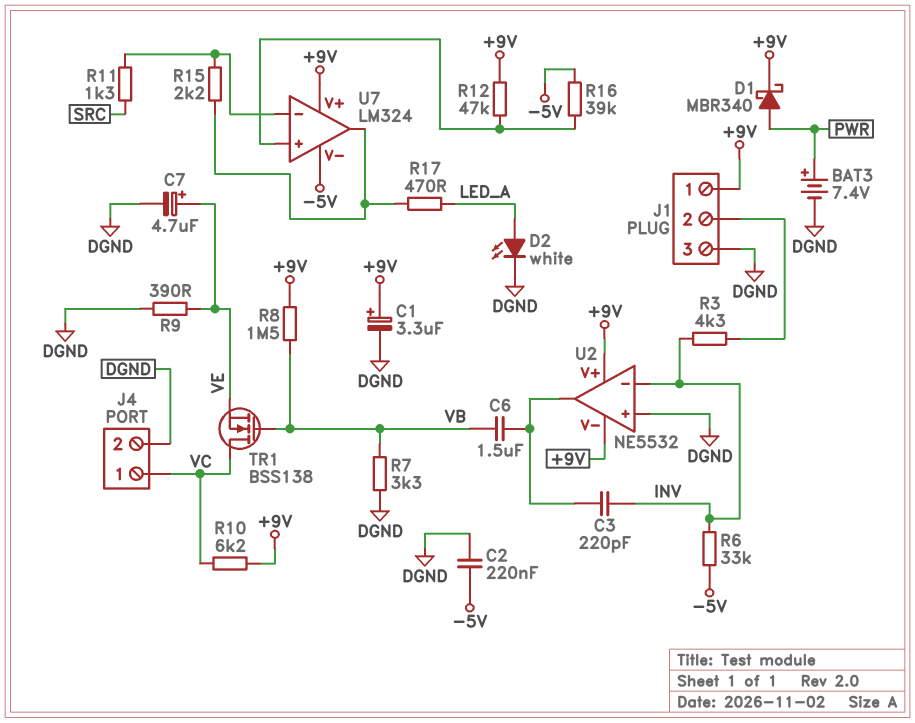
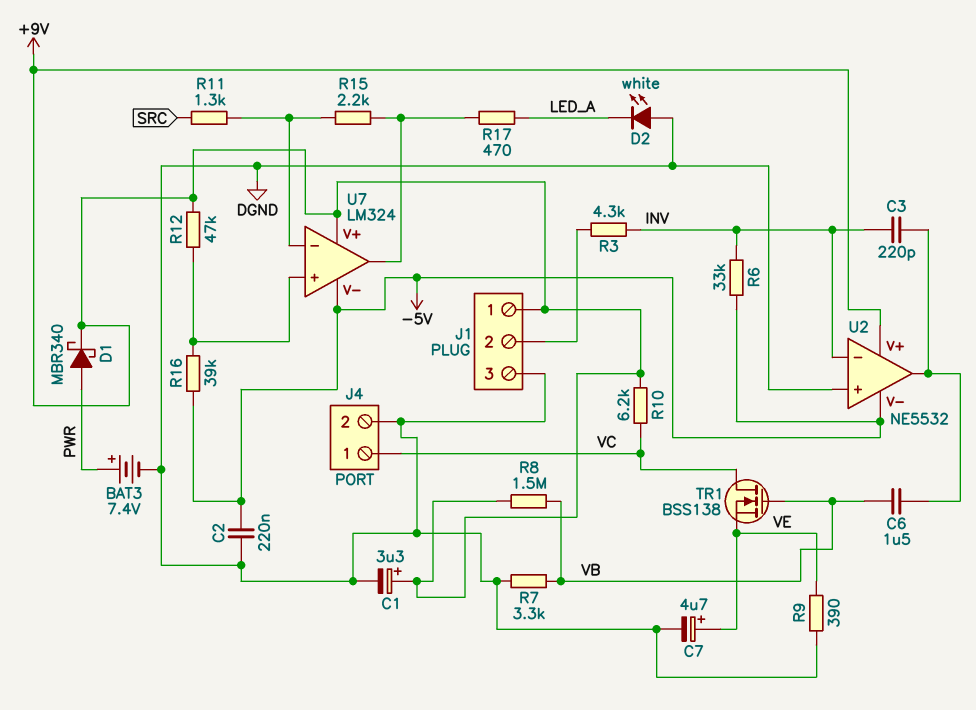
D2: LED white (A LED_A, K DGND) -> LED white (A DGND, K LED_A)
U2 pin V-: +9V -> -5V

